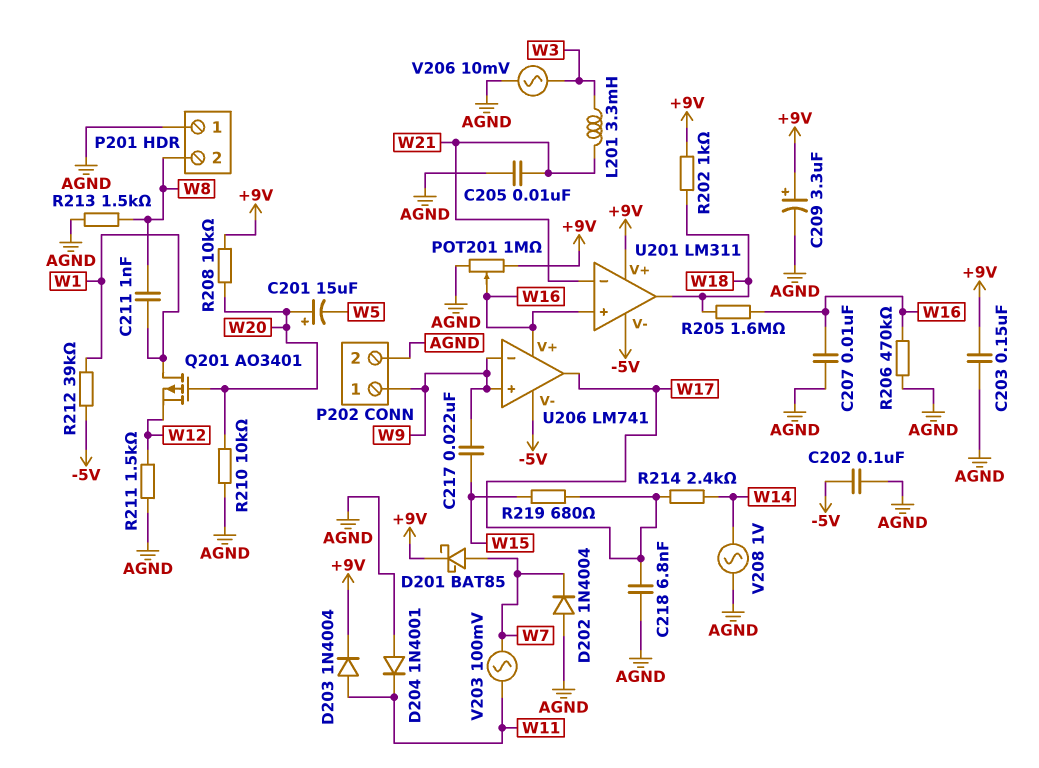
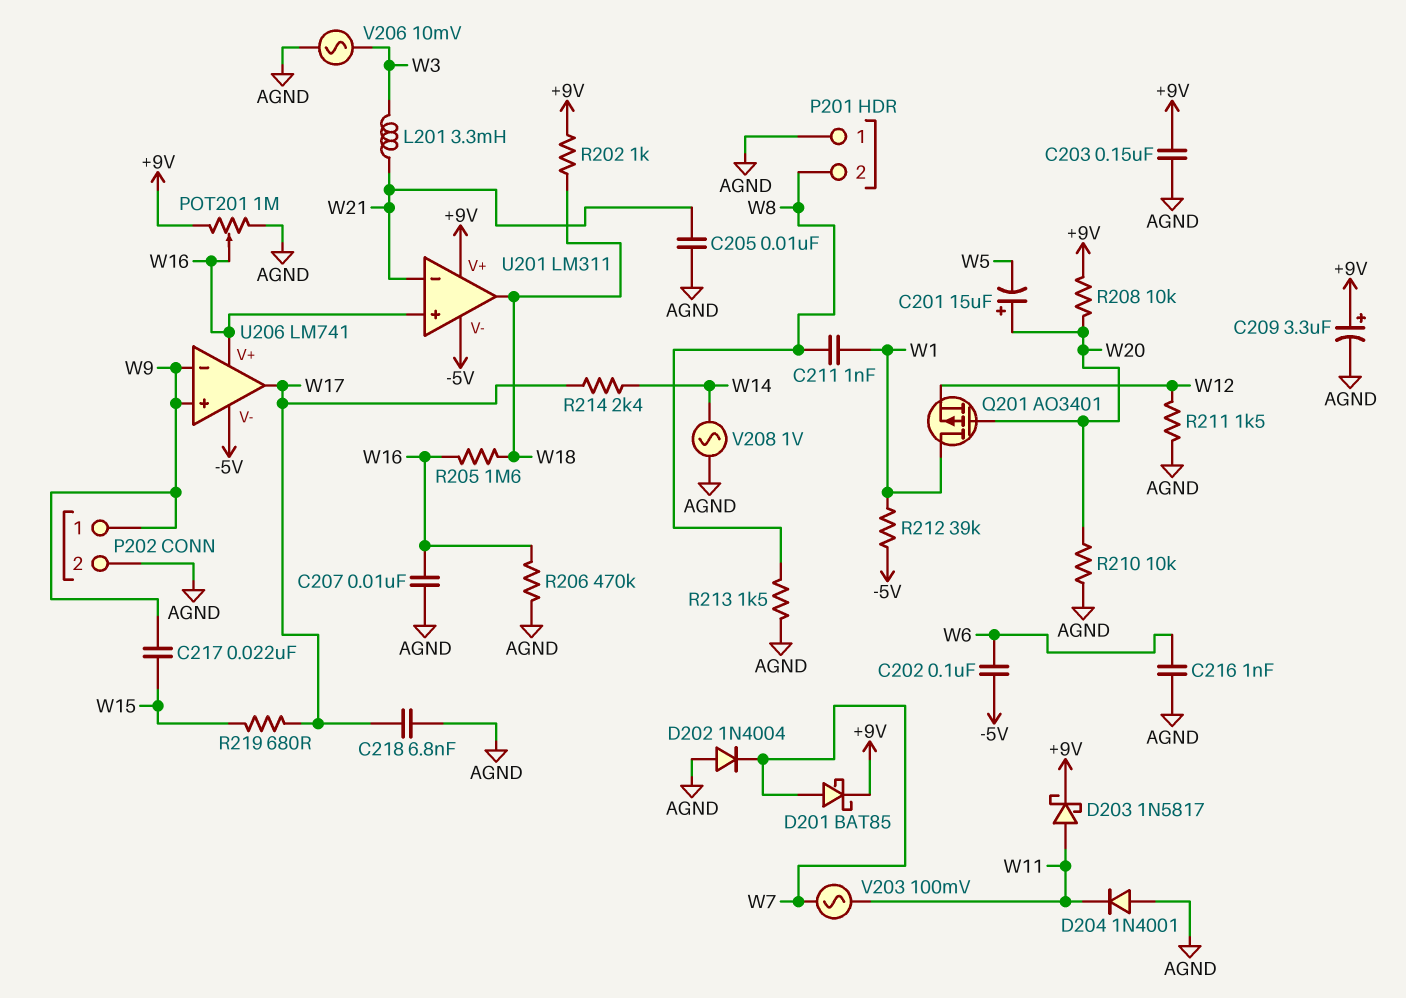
C202: 100nF (-5V, AGND) -> 100nF (-5V, W6)
C216: none -> 1nF (AGND, W6)
D203: diode 1N4004 (A W11, K +9V) -> schottky 1N5817 (A W11, K +9V)

